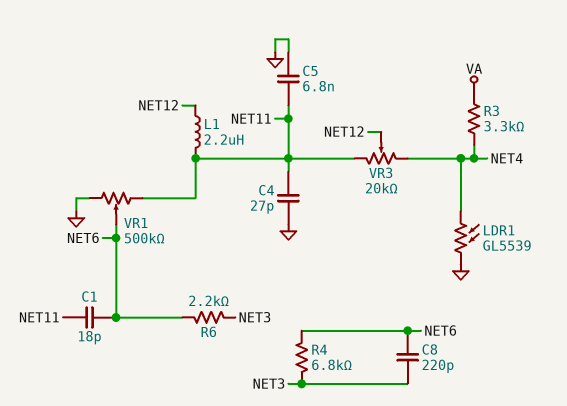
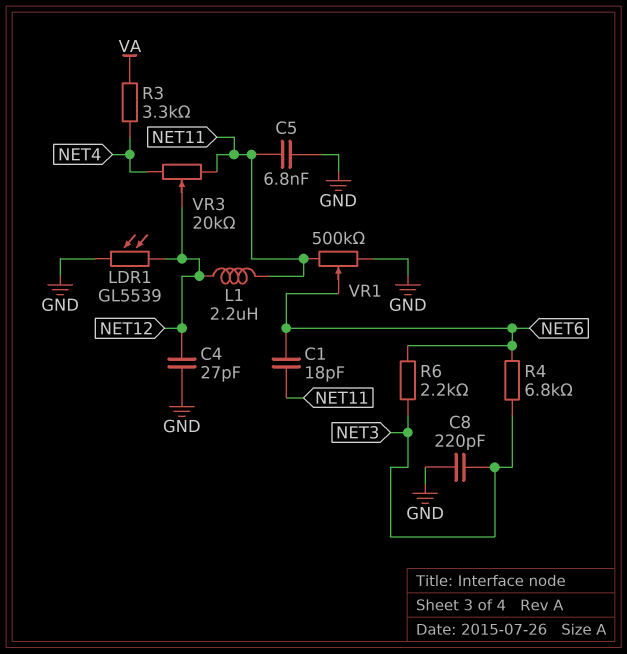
C4: 27pF (GND, NET11) -> 27pF (GND, NET12)
C8: 220pF (NET3, NET6) -> 220pF (GND, NET3)
LDR1: GL5539 (GND, NET4) -> GL5539 (GND, NET12)

